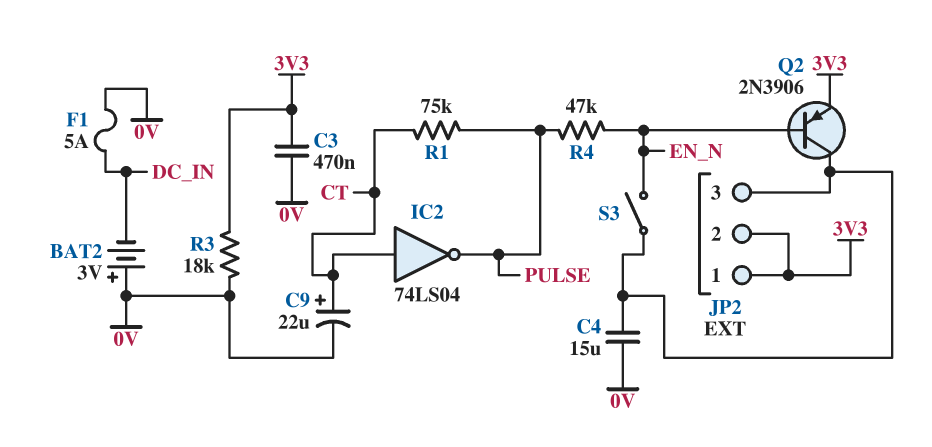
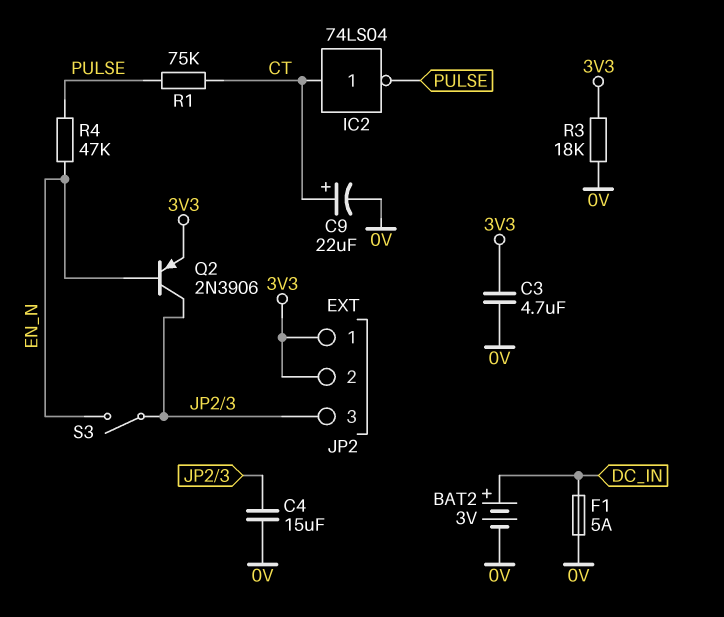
BAT2: 3V (plus 0V, minus DC_IN) -> 3V (plus DC_IN, minus 0V)
C3: 470nF (0V, 3V3) -> 4.7uF (0V, 3V3)

